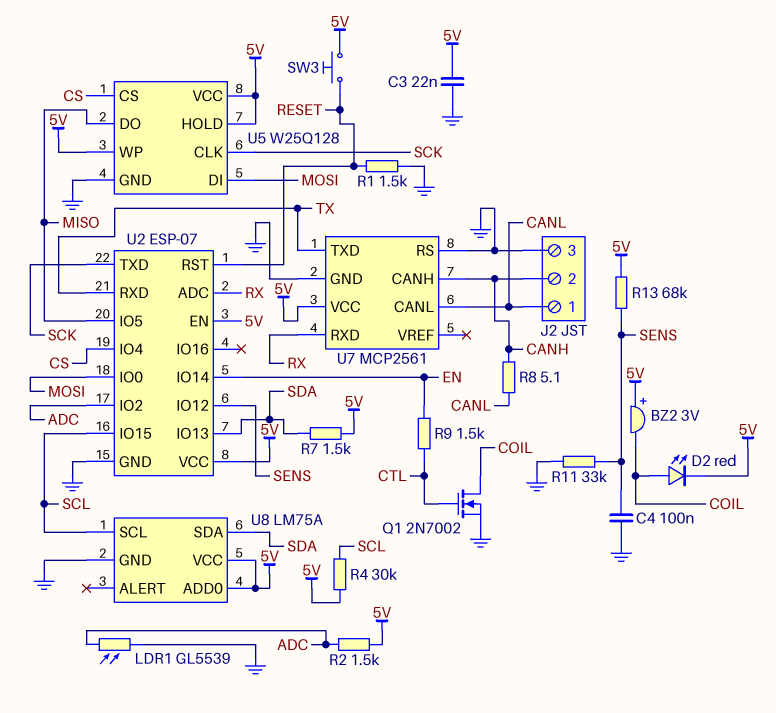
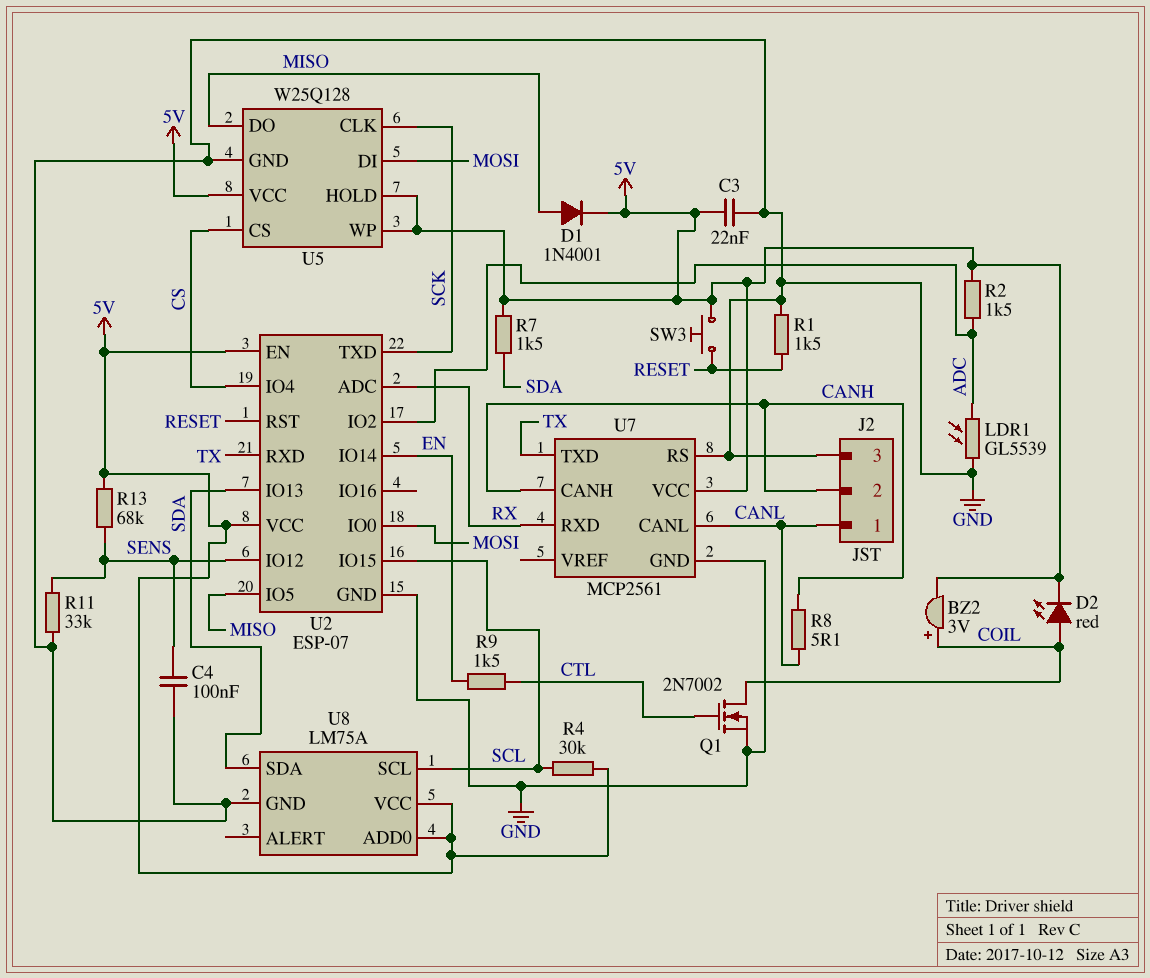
BZ2: buzzer 3V (plus 5V, minus COIL) -> buzzer 3V (plus COIL, minus 5V)
D1: none -> diode 1N4001 (A MISO, K 5V)

